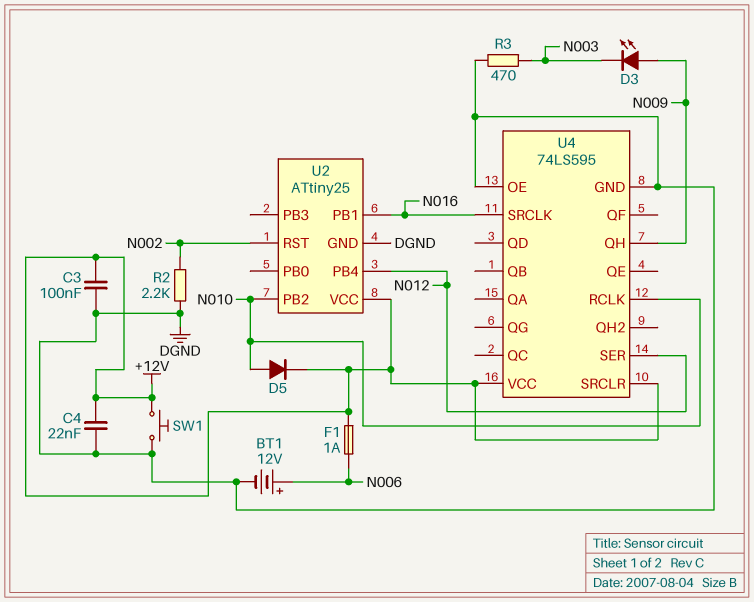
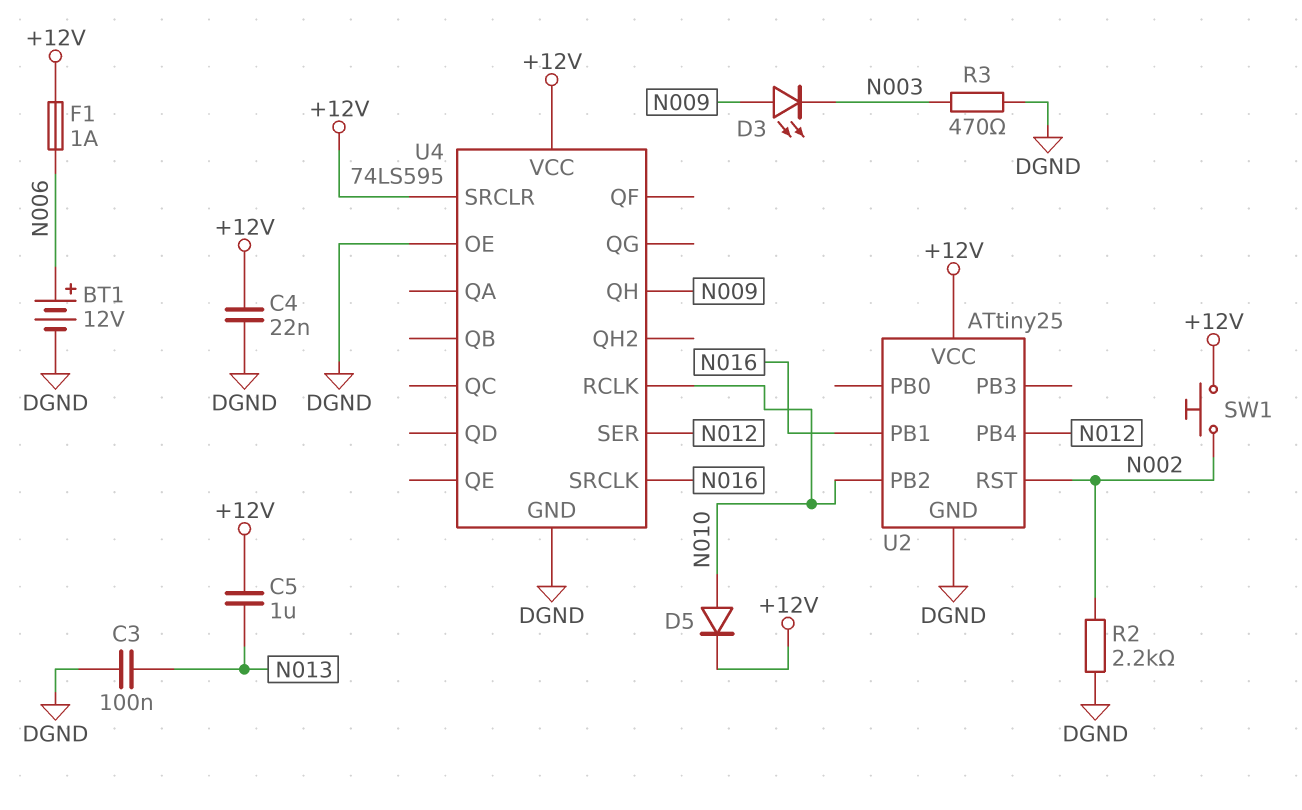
C3: 100nF (+12V, DGND) -> 100nF (DGND, N013)
C5: none -> 1uF (+12V, N013)
SW1: button (+12V, DGND) -> button (+12V, N002)

